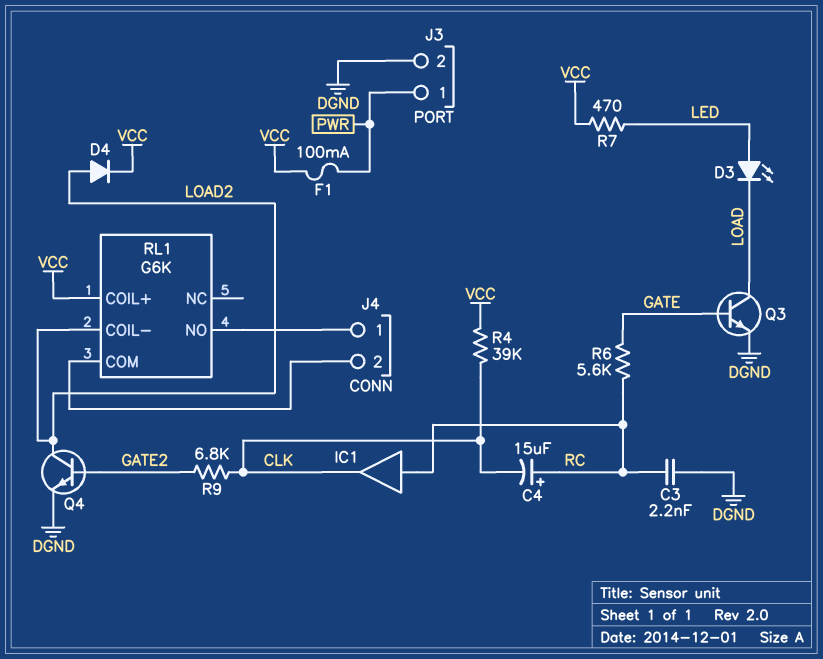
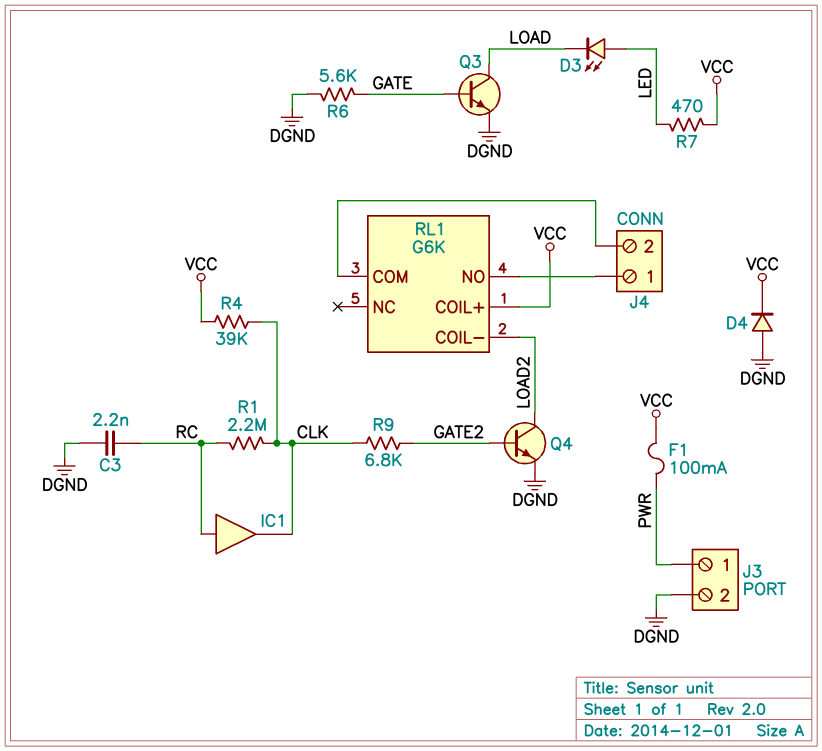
C4: 15uF (plus RC, minus CLK) -> none
D4: diode (A LOAD2, K VCC) -> diode (A DGND, K VCC)
R1: none -> 2.2M (CLK, RC)
R6: 5.6k (GATE, RC) -> 5.6k (DGND, GATE)

